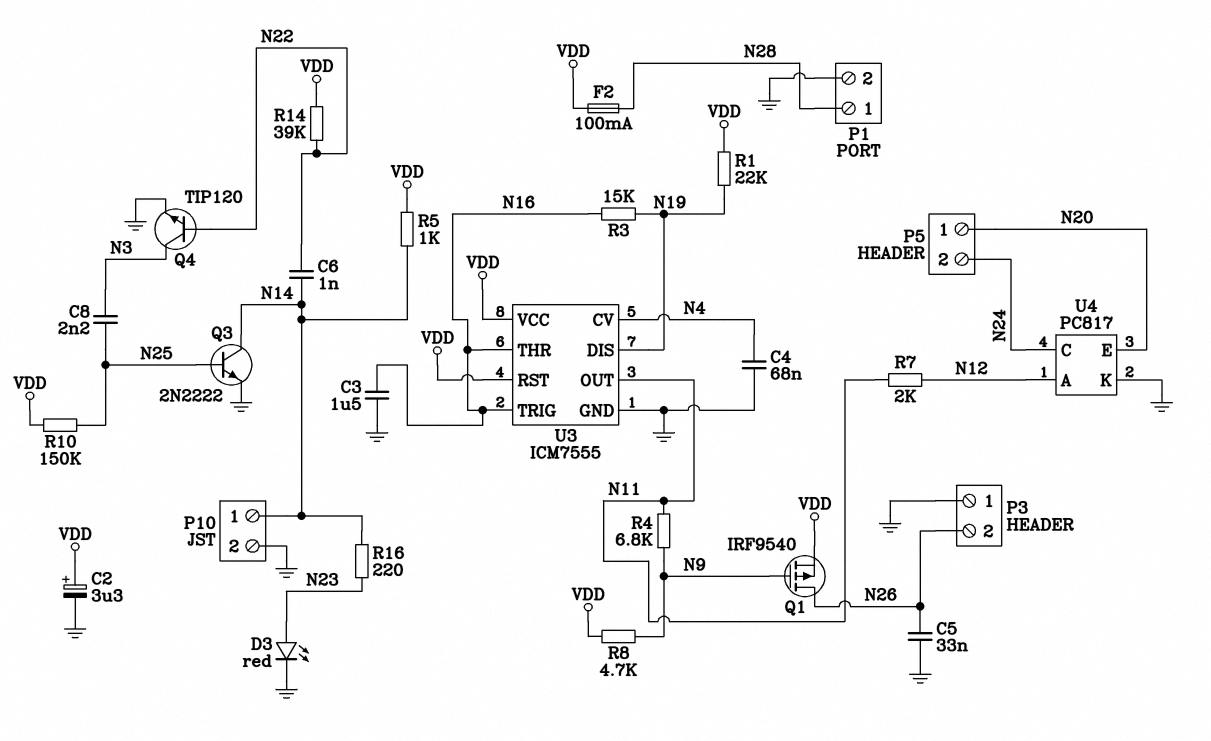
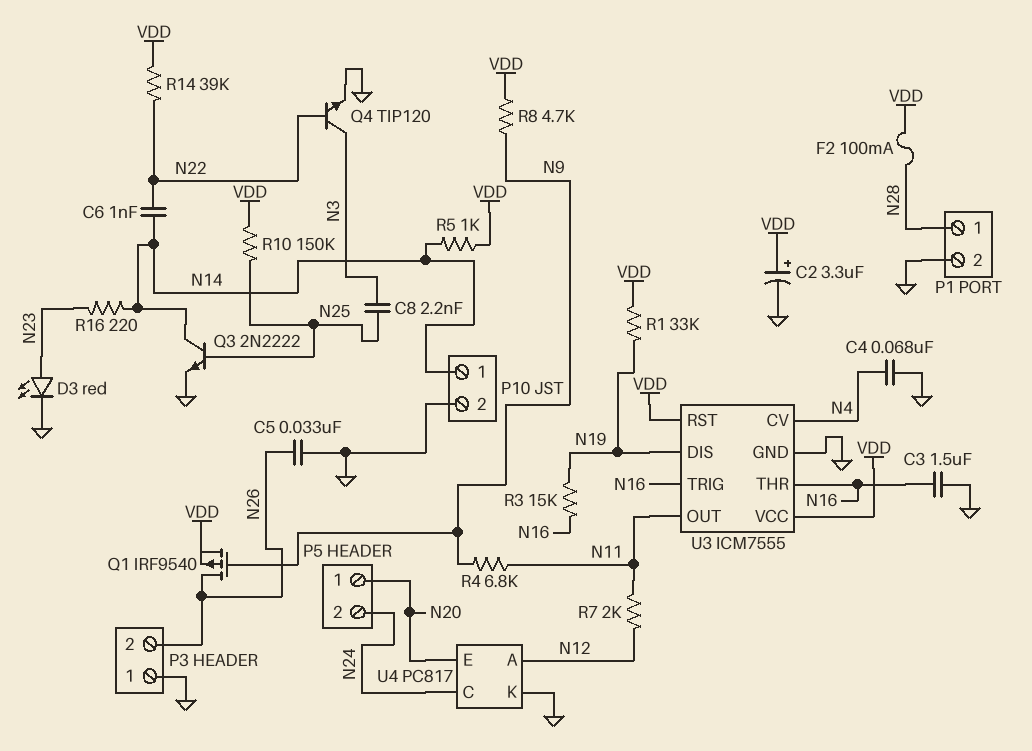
R1: 22k (N19, VDD) -> 33k (N19, VDD)

